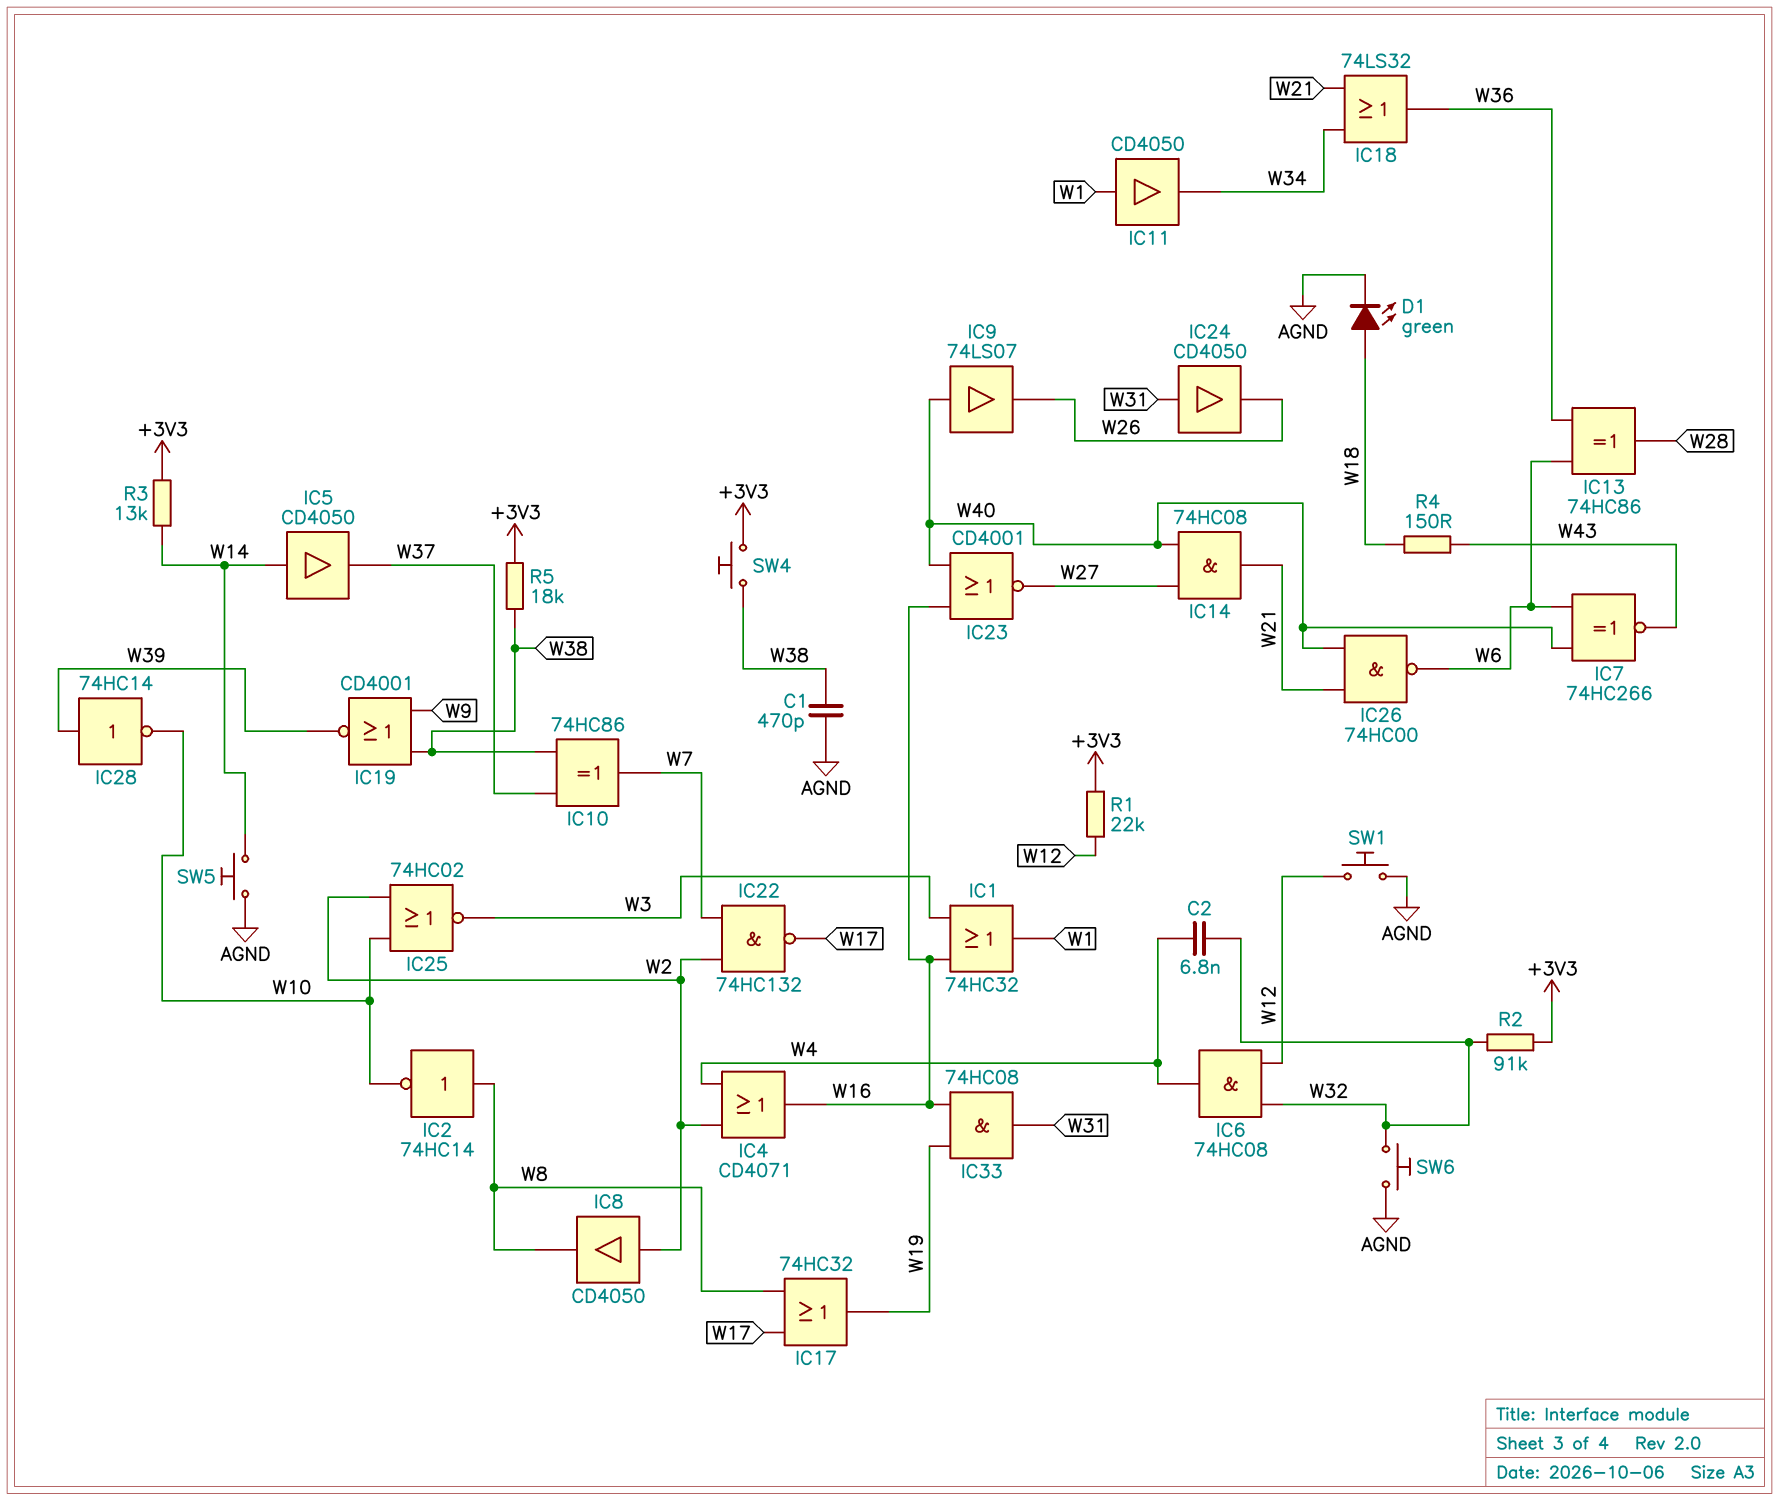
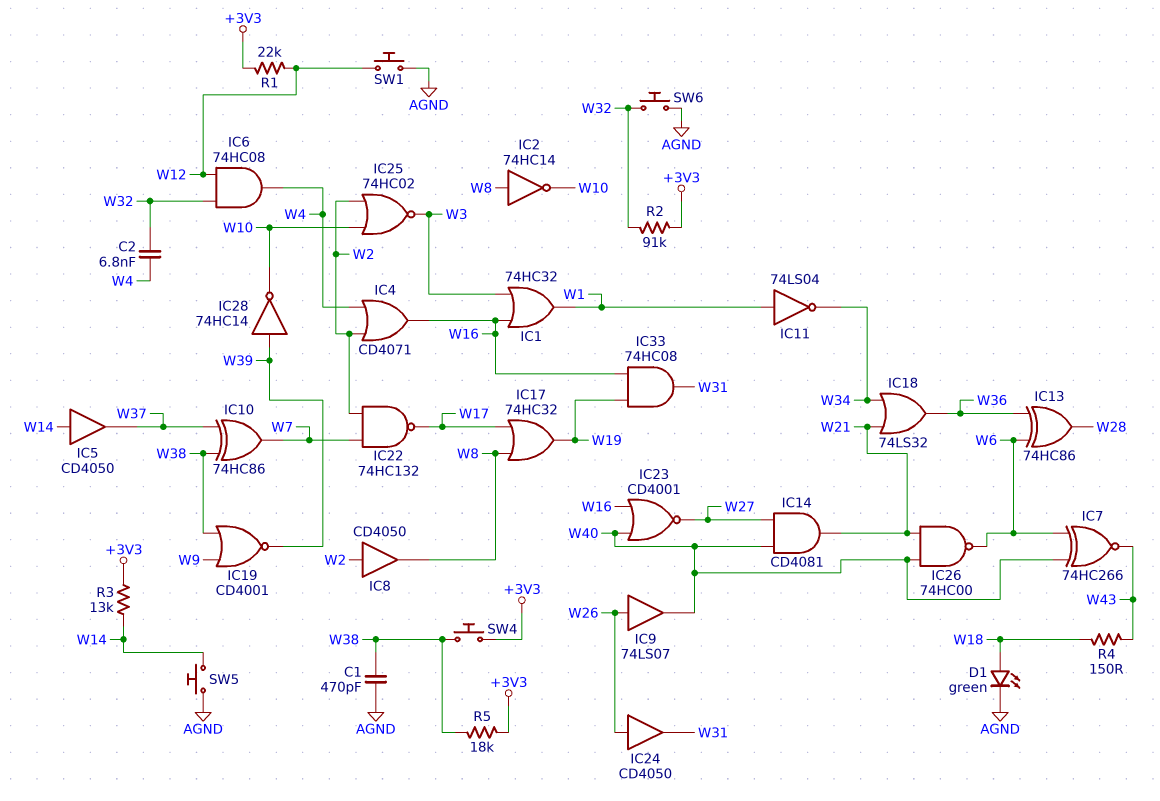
IC9: buffer 74LS07 (in W40, out W26) -> buffer 74LS07 (in W26, out W40)
IC11: buffer CD4050 (in W1, out W34) -> NOT 74LS04 (in W1, out W34)
IC14: AND 74HC08 (in W27, in W40, out W21) -> AND CD4081 (in W27, in W40, out W21)
IC24: buffer CD4050 (in W31, out W26) -> buffer CD4050 (in W26, out W31)

